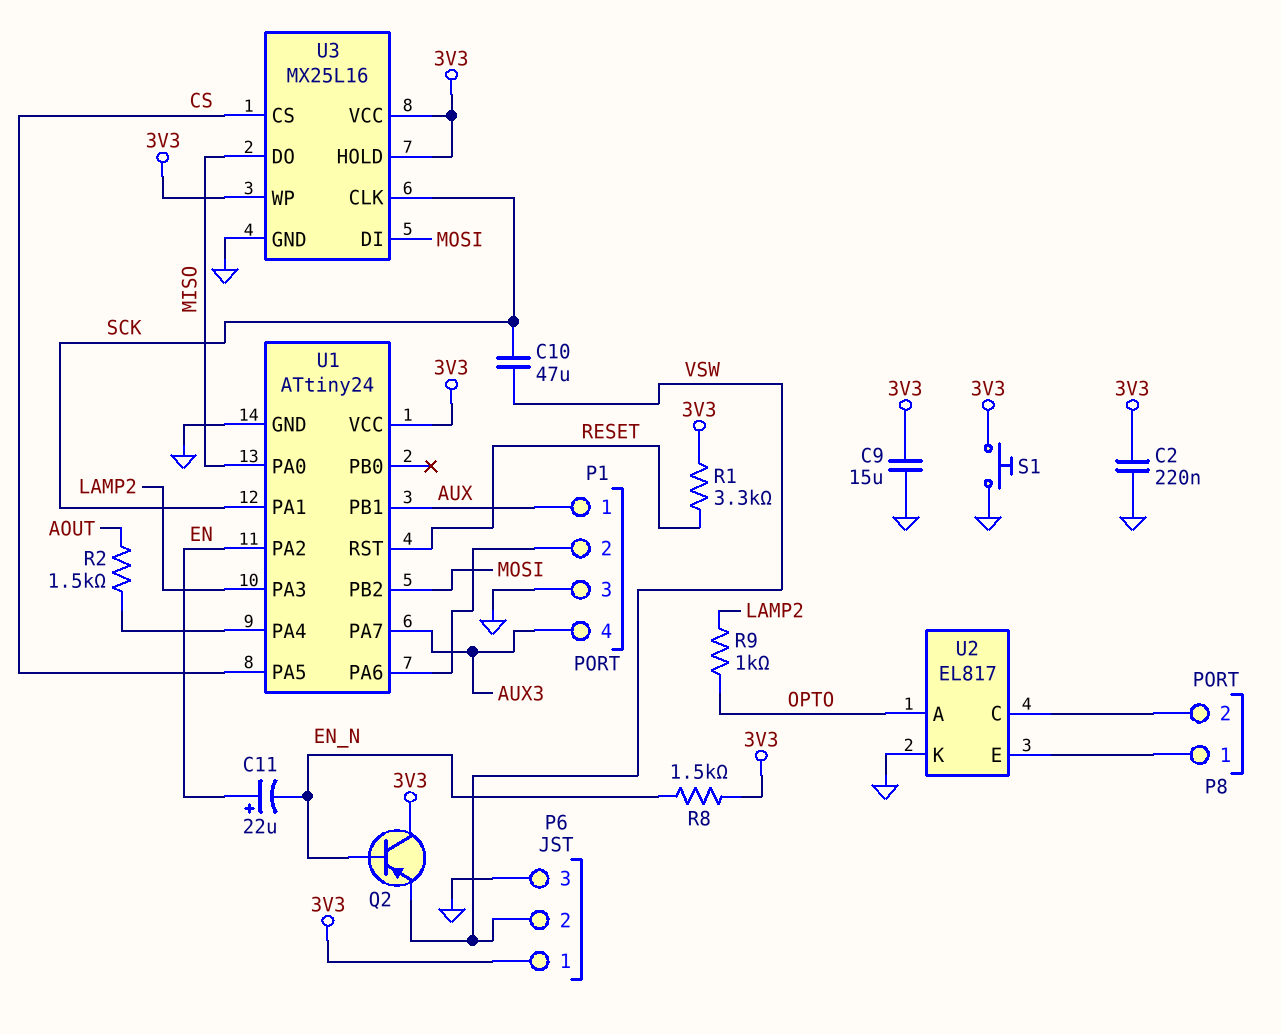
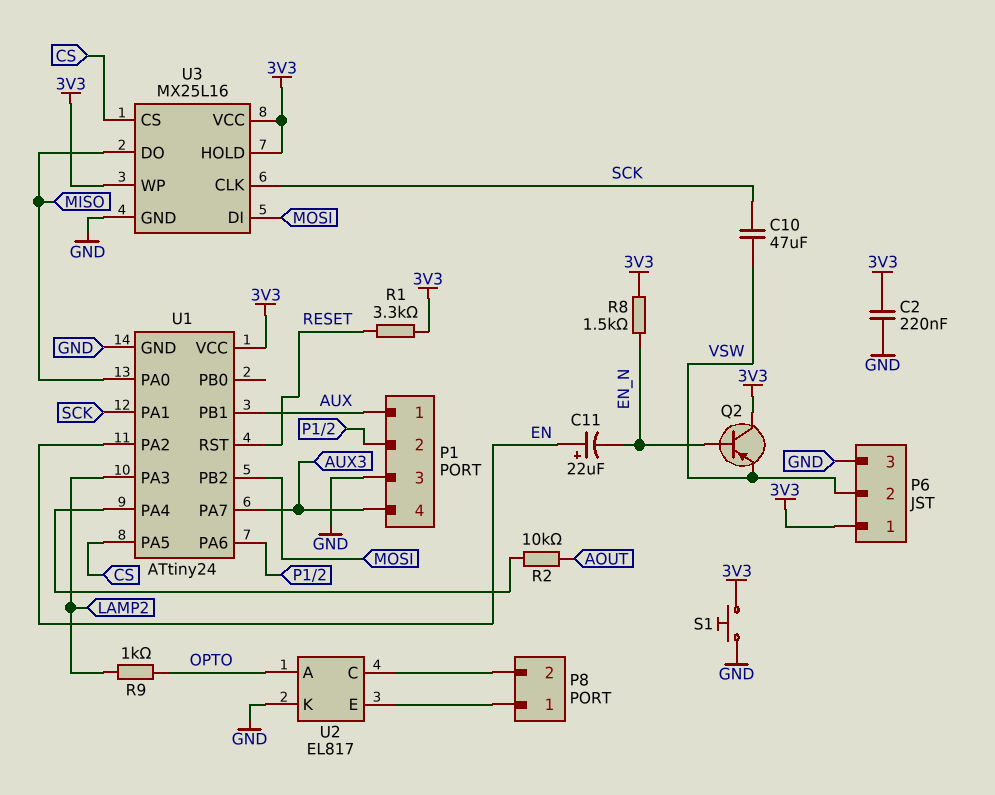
C9: 15uF (3V3, GND) -> none
R2: 1.5k (AOUT, U1/PA4) -> 10k (AOUT, U1/PA4)

